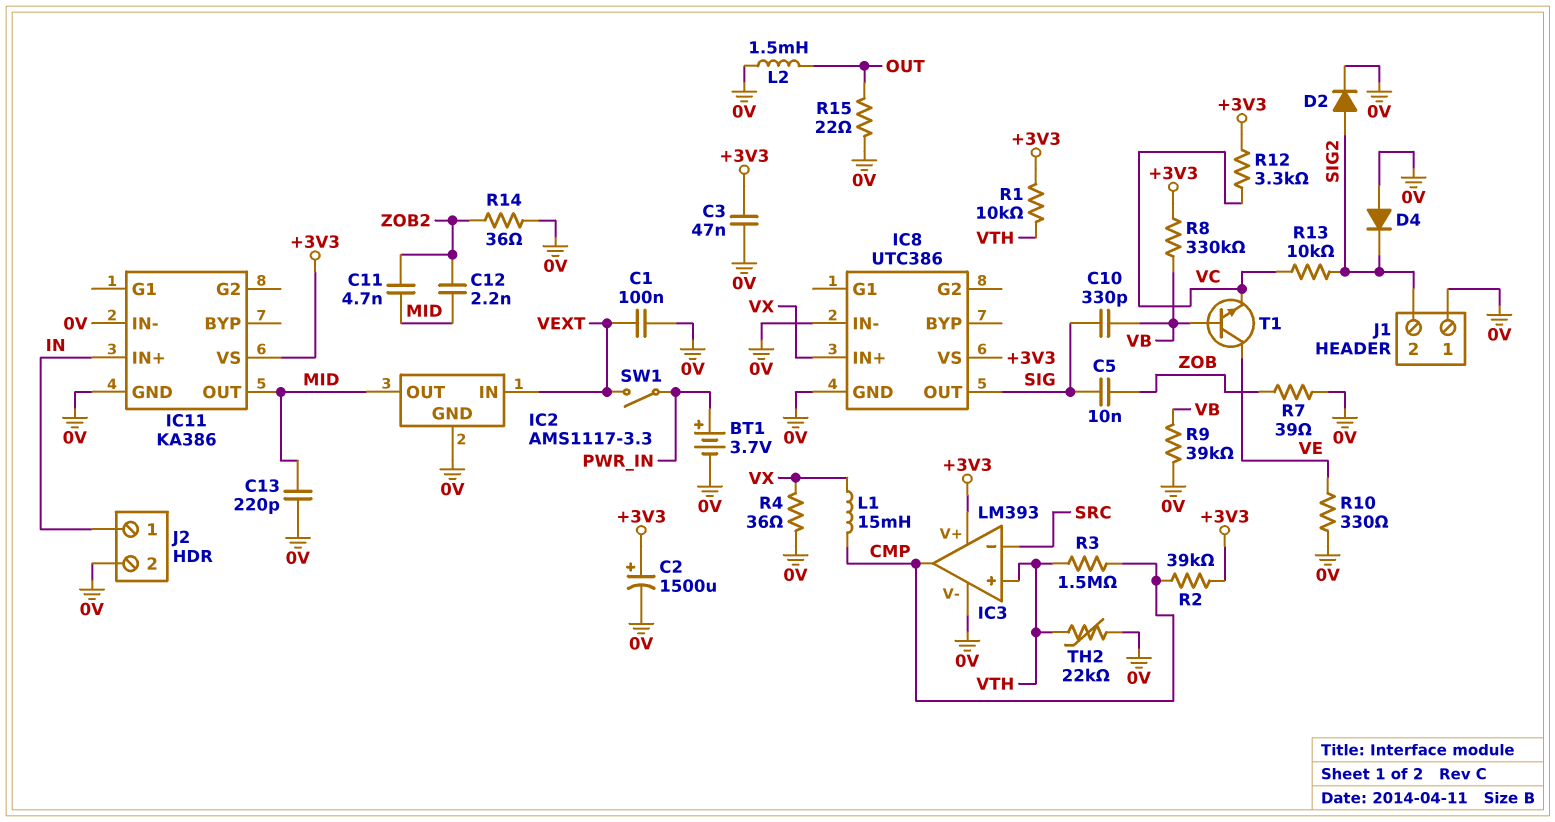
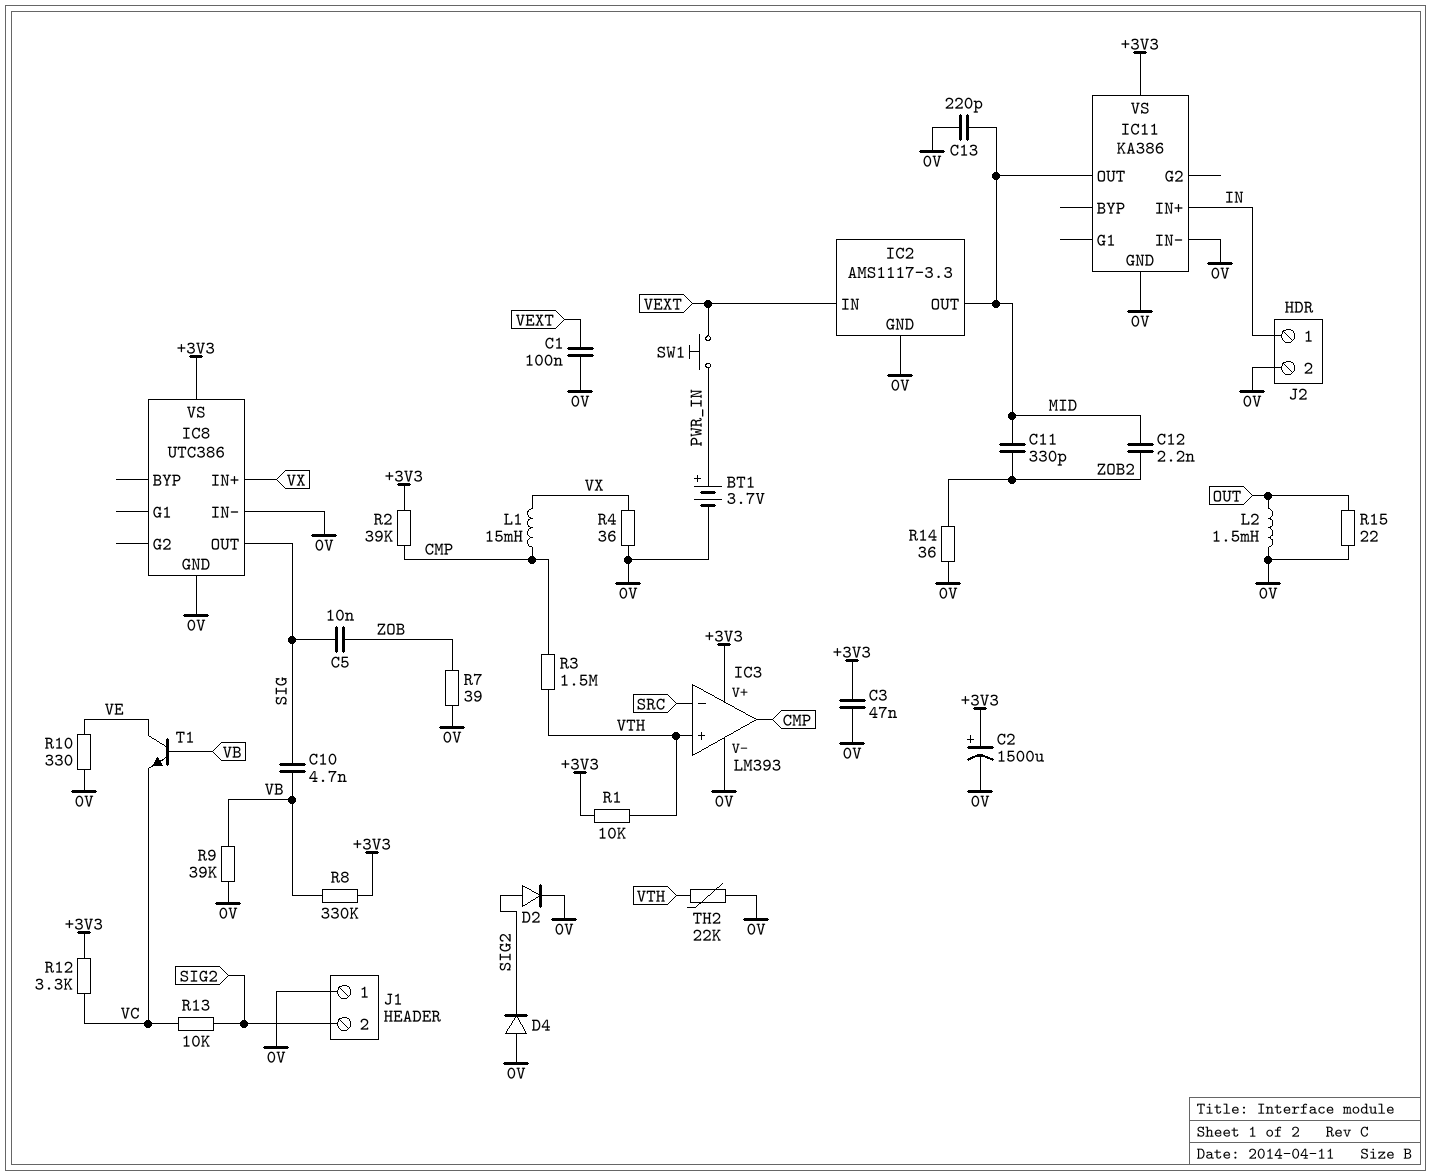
C10: 330pF (SIG, VB) -> 4.7nF (SIG, VB)
C11: 4.7nF (MID, ZOB2) -> 330pF (MID, ZOB2)
SW1: switch (PWR_IN, VEXT) -> button (PWR_IN, VEXT)

